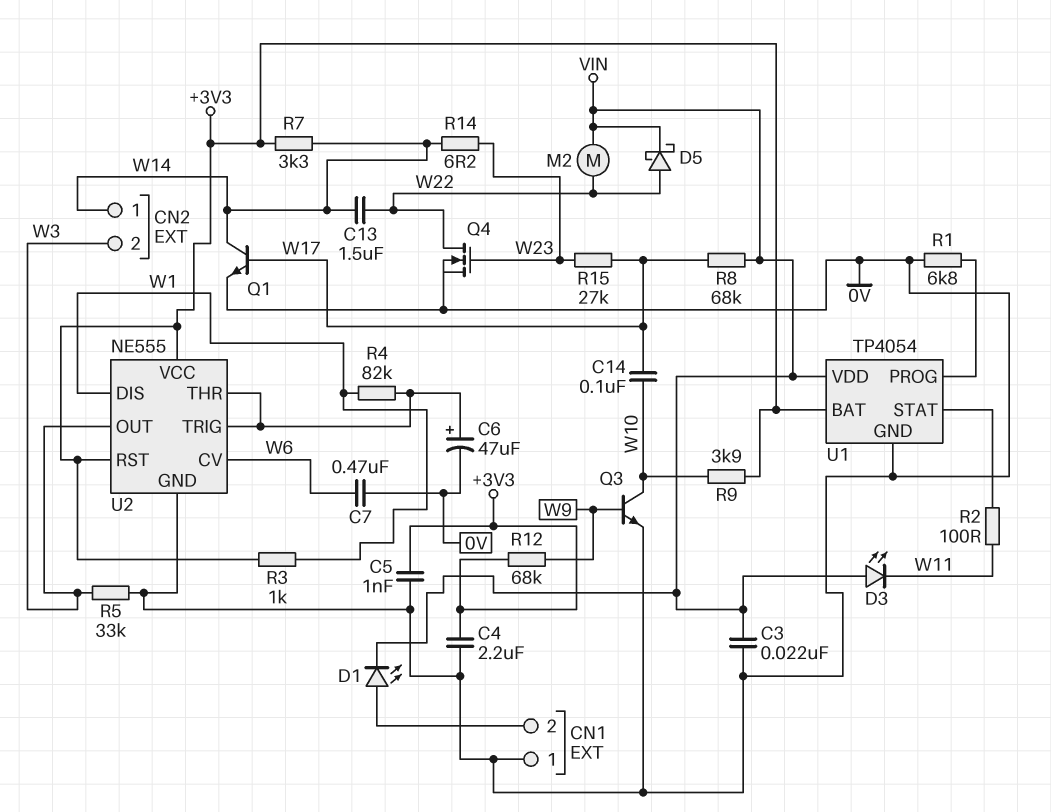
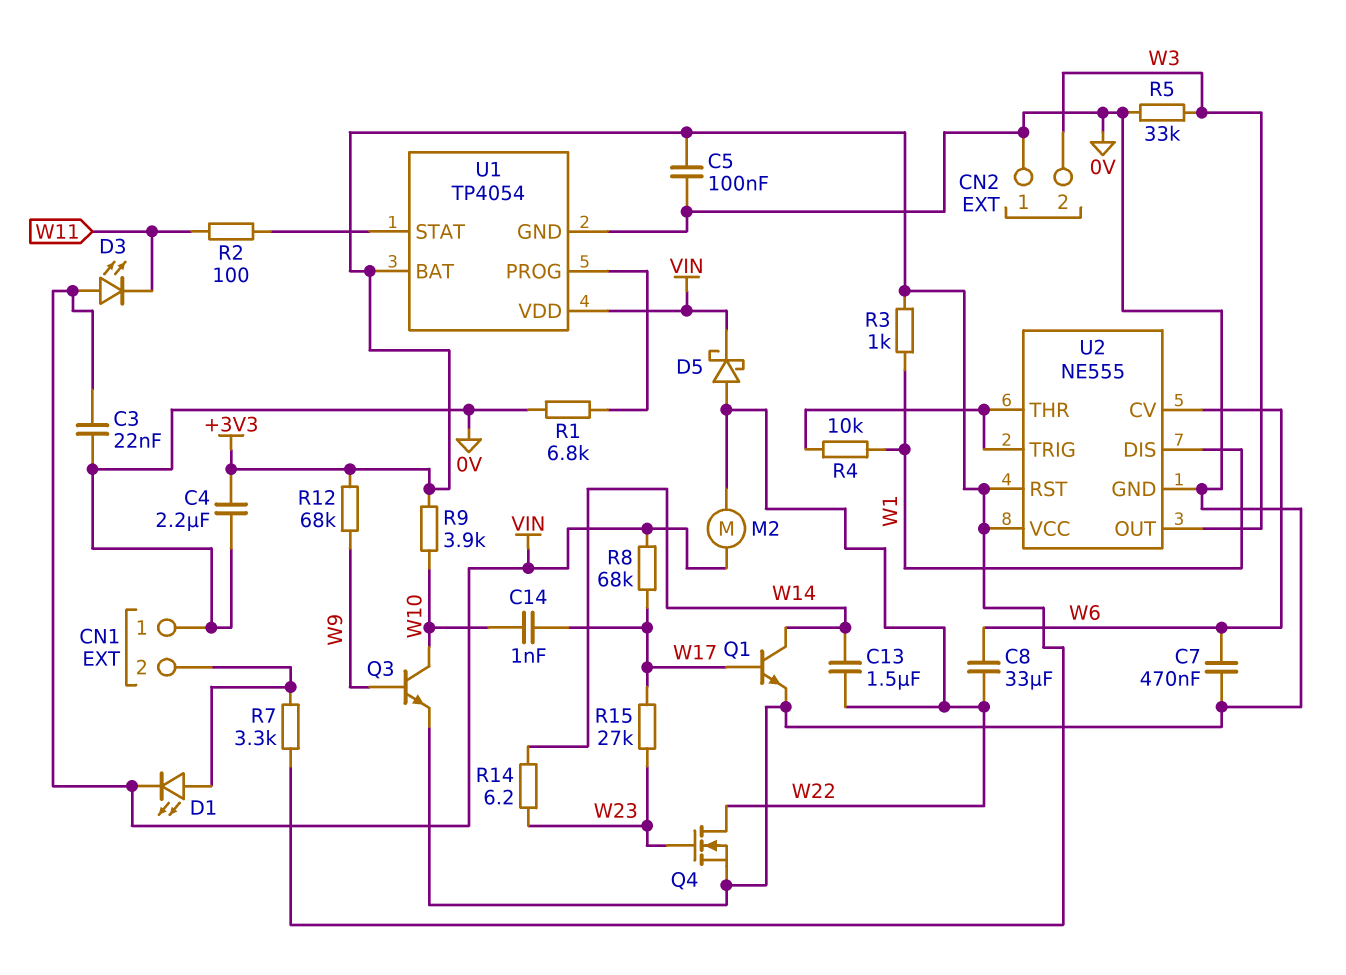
C5: 1nF (+3V3, 0V) -> 100nF (+3V3, 0V)
C6: 47uF (plus U2/THR, minus 0V) -> none
C8: none -> 33uF (W6, W22)
C14: 100nF (W10, W17) -> 1nF (W10, W17)
CN2 pin 1: W14 -> 0V
R4: 82k (U2/THR, W1) -> 10k (U2/THR, W1)
R7: 3.3k (+3V3, W14) -> 3.3k (+3V3, CN1/2)

